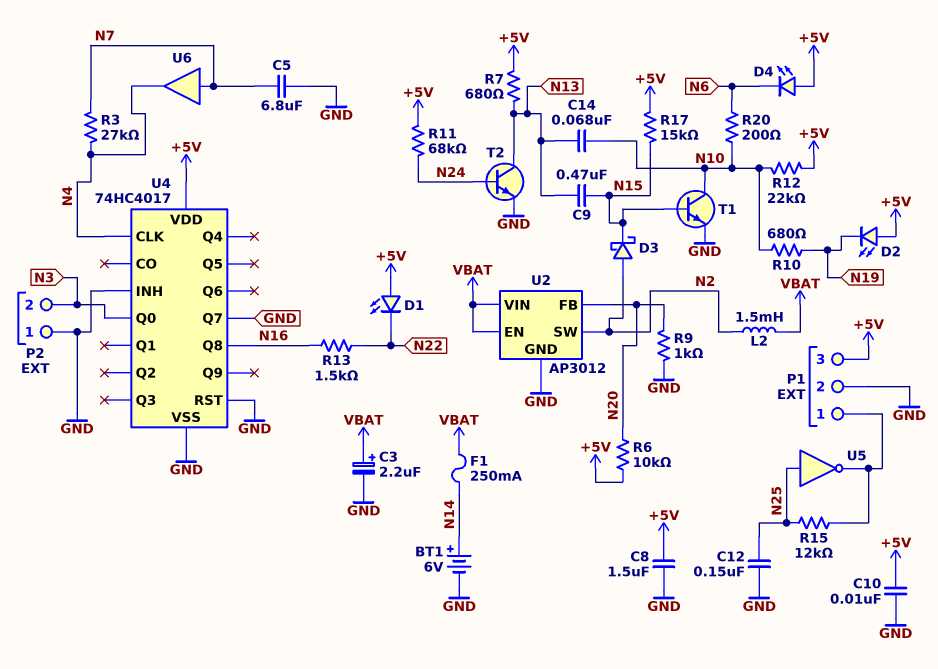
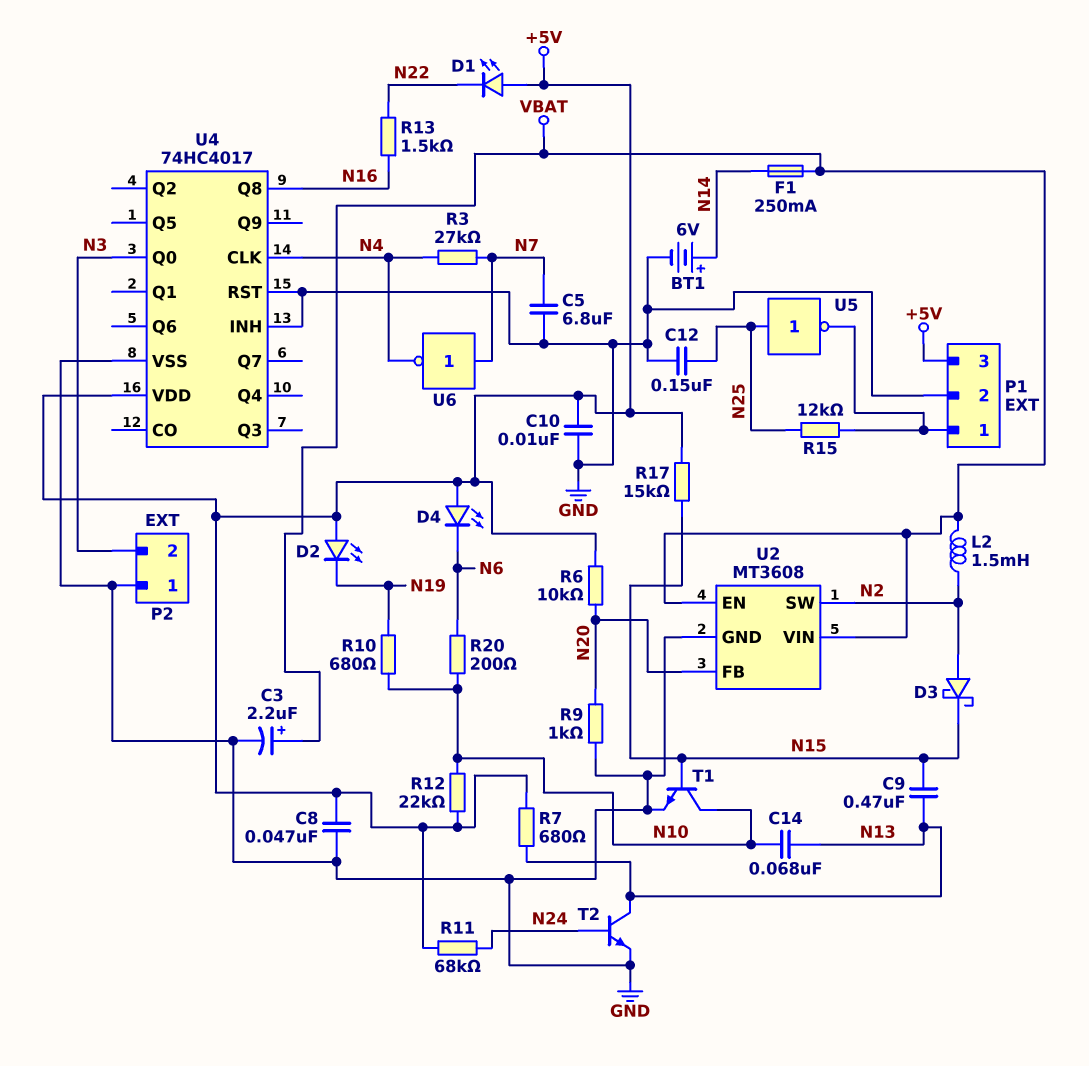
C8: 1.5uF (+5V, GND) -> 47nF (+5V, GND)
U2: AP3012 -> MT3608
U4 pin Q7: GND -> none
U6: buffer (in N7, out N4) -> NOT (in N7, out N4)

